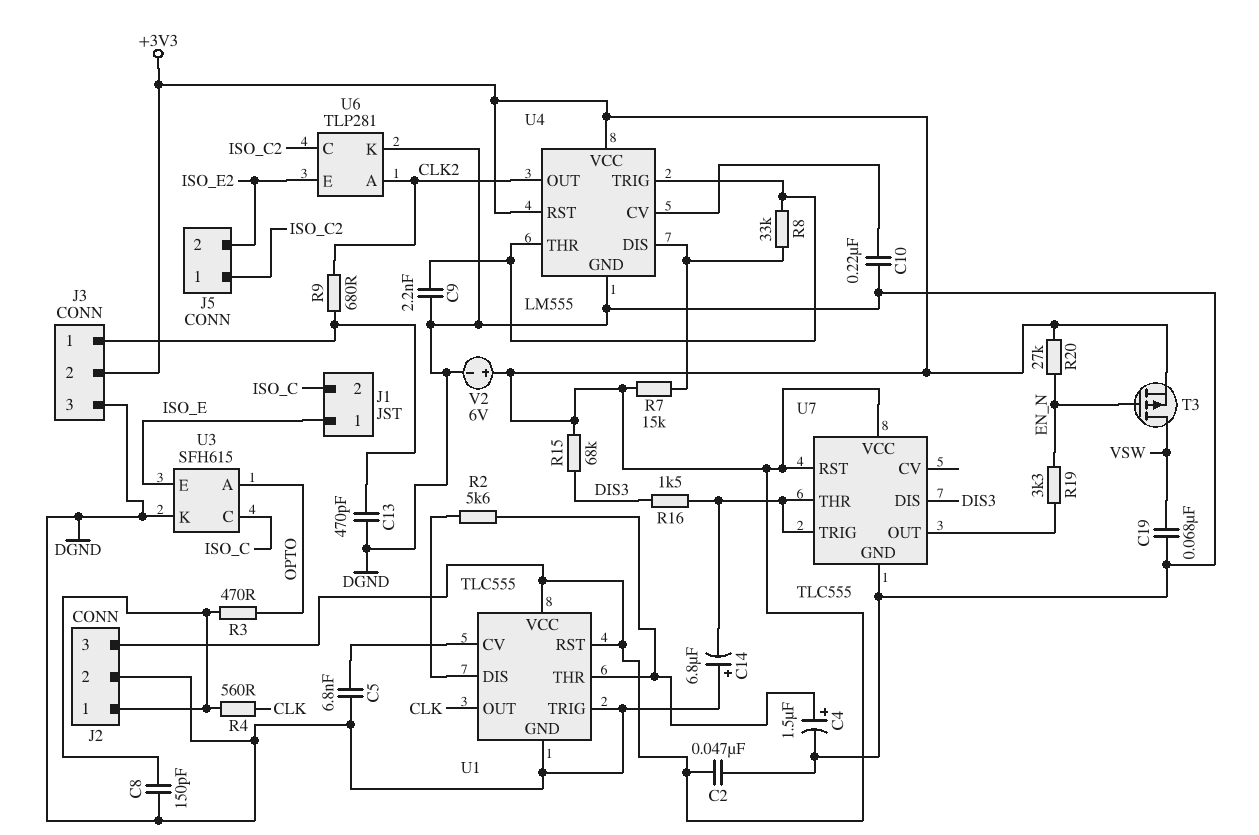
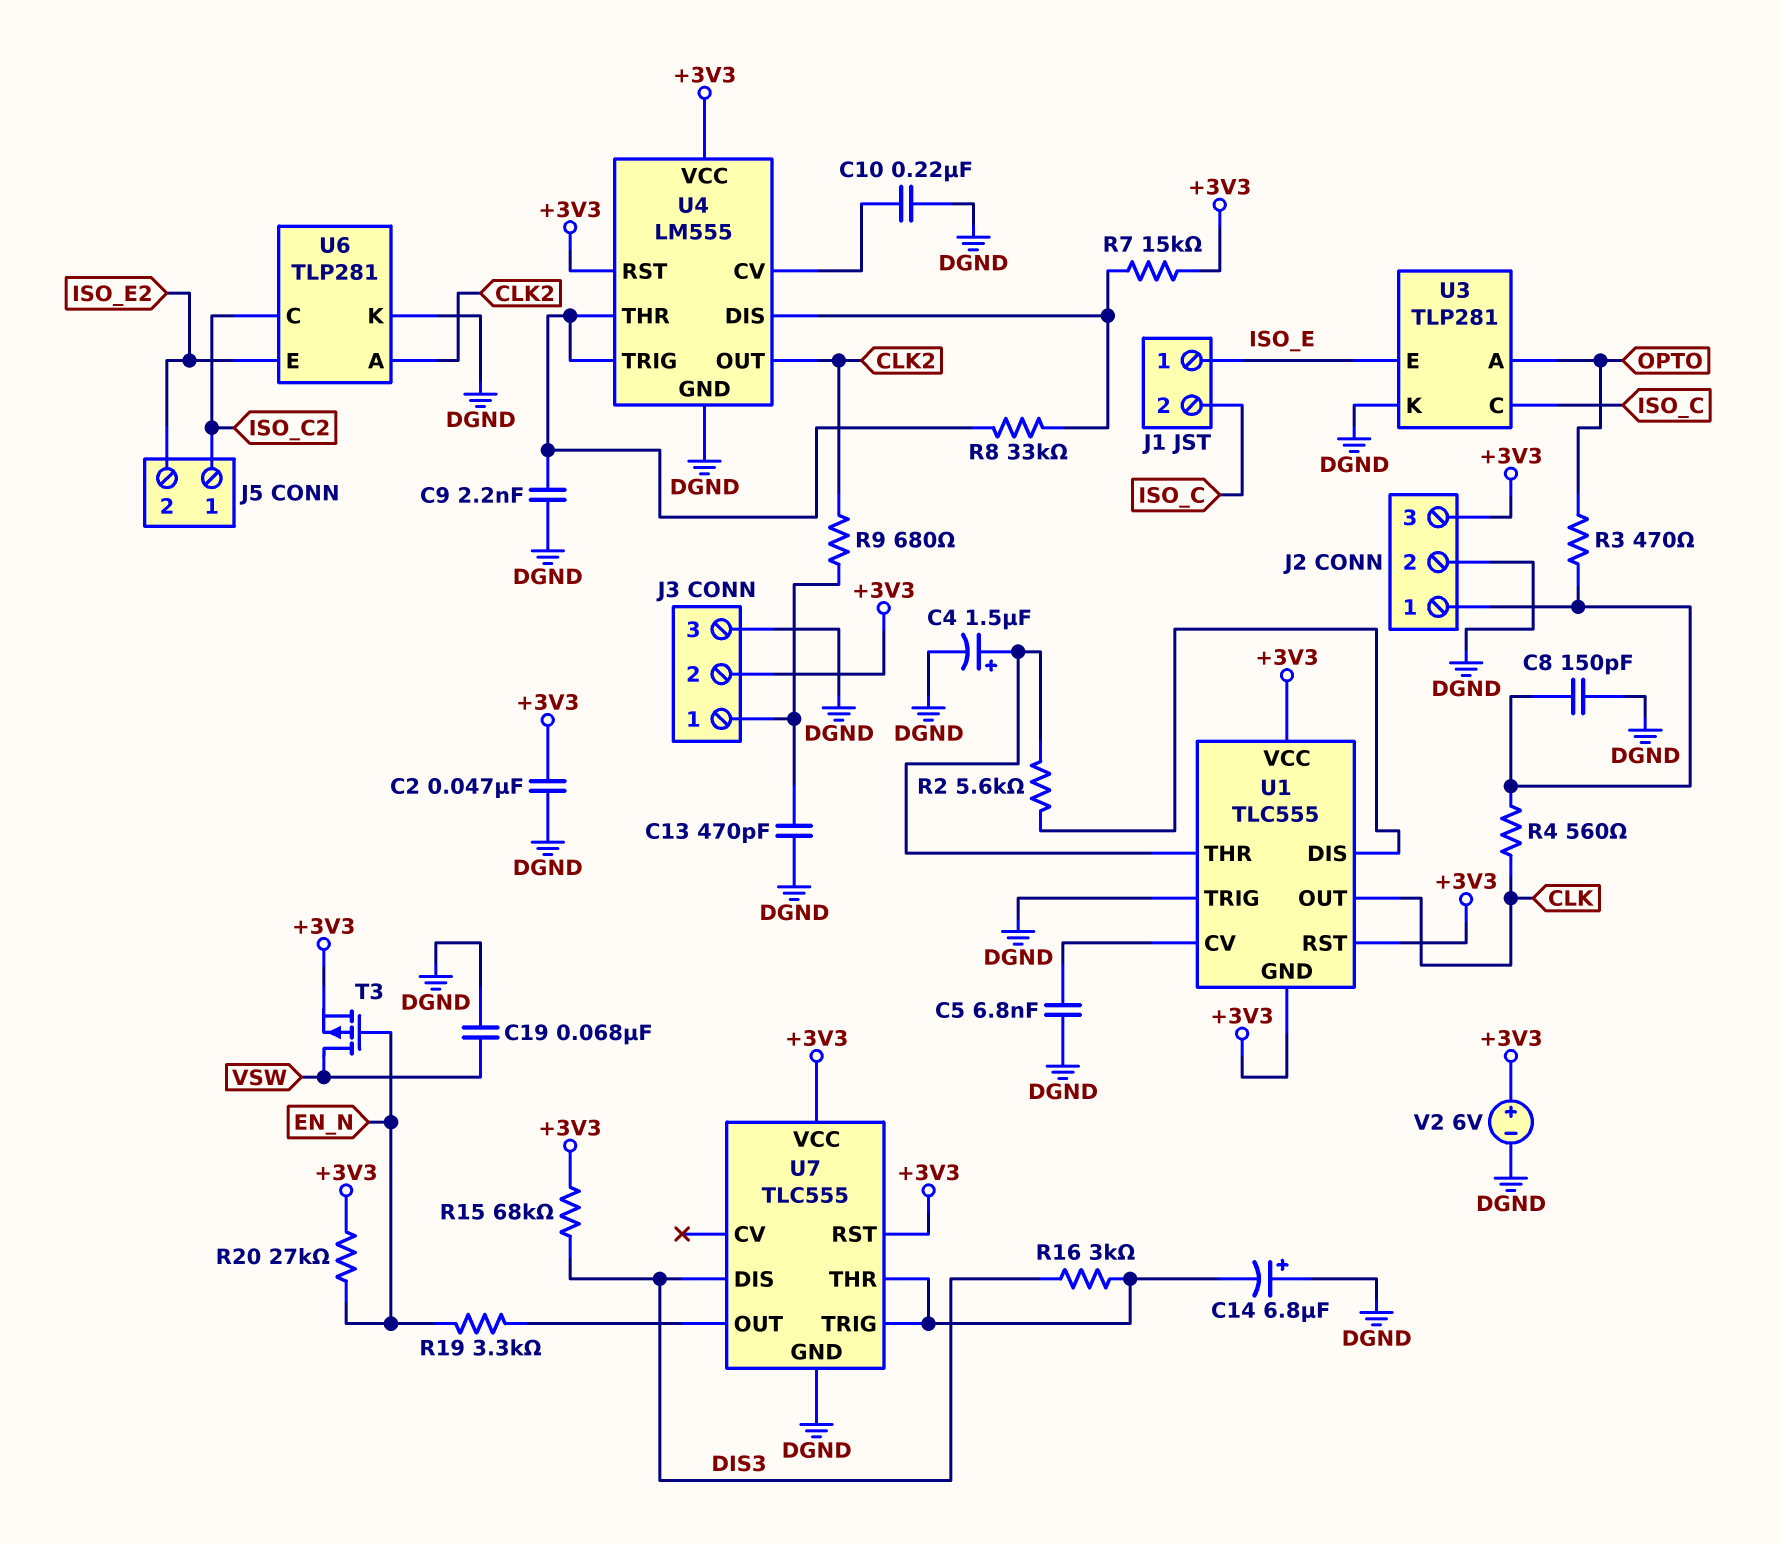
R16: 1.5k (DIS3, U7/THR) -> 3k (DIS3, U7/THR)
U1 pin GND: DGND -> +3V3
U3: SFH615 -> TLP281

